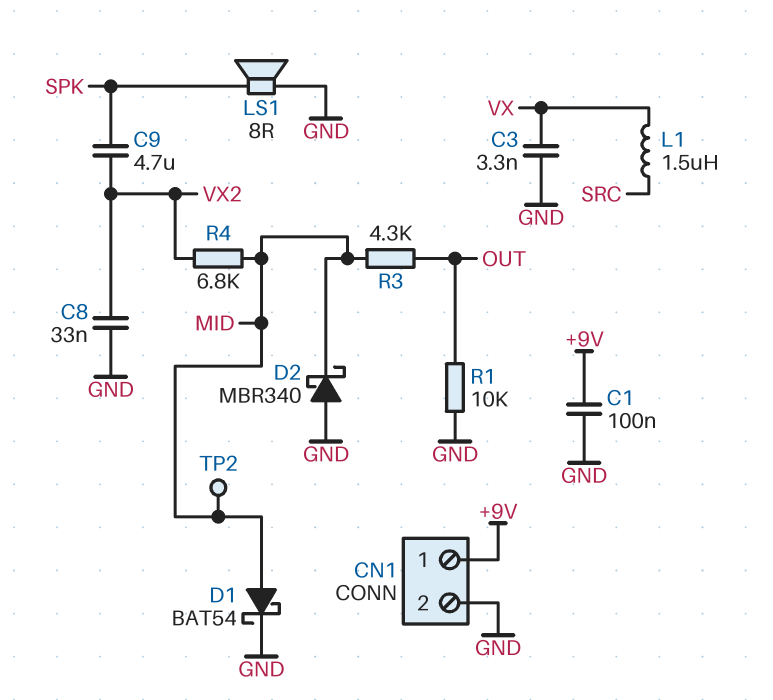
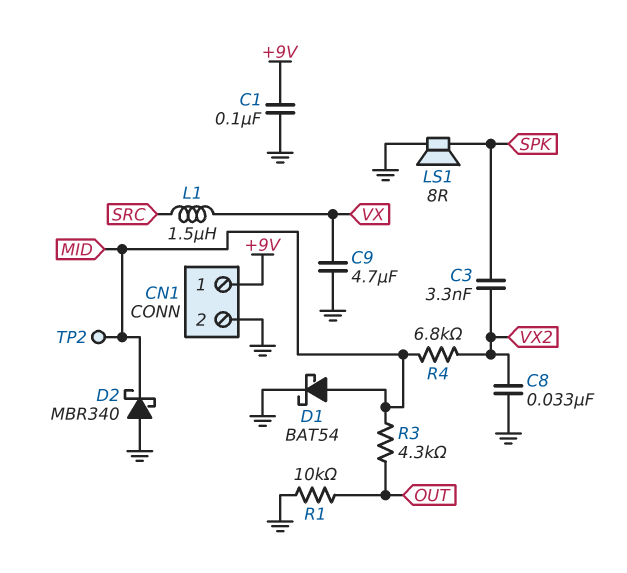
C3: 3.3nF (GND, VX) -> 3.3nF (SPK, VX2)
C9: 4.7uF (SPK, VX2) -> 4.7uF (GND, VX)

